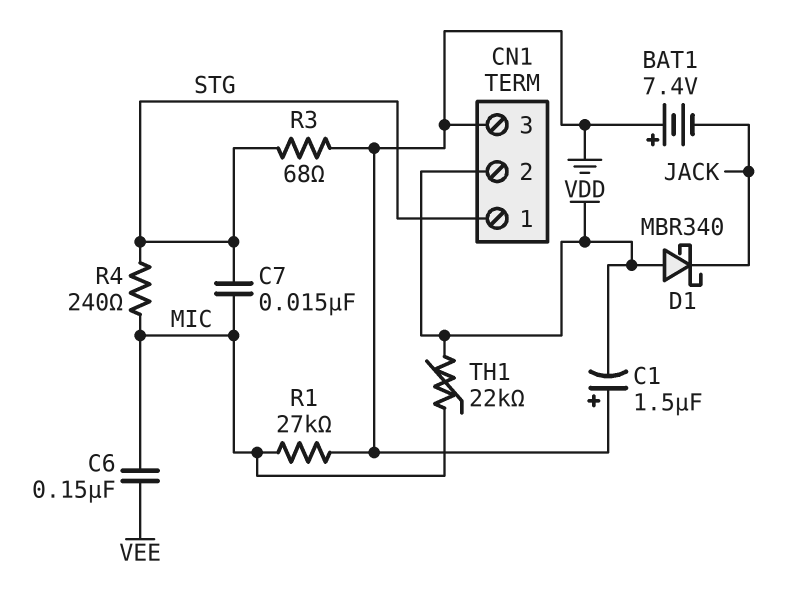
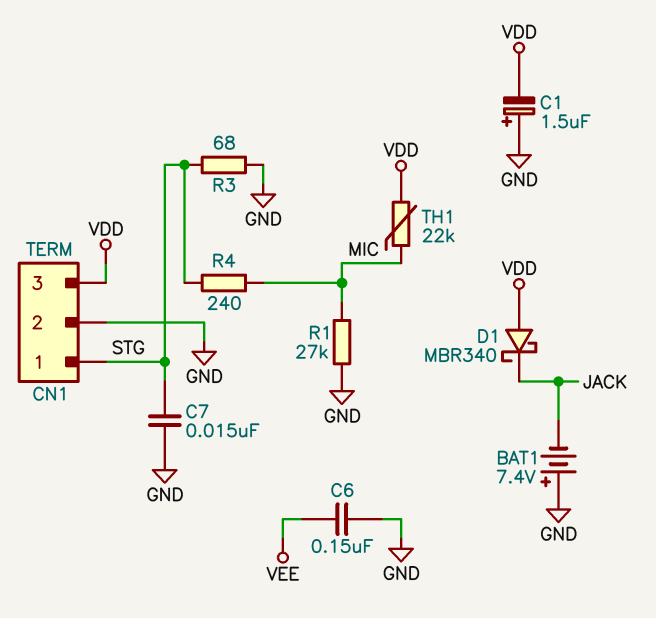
C6: 150nF (MIC, VEE) -> 150nF (GND, VEE)
C7: 15nF (MIC, STG) -> 15nF (GND, STG)
CN1 pin 2: VDD -> GND
CN1 pin 3: GND -> VDD

